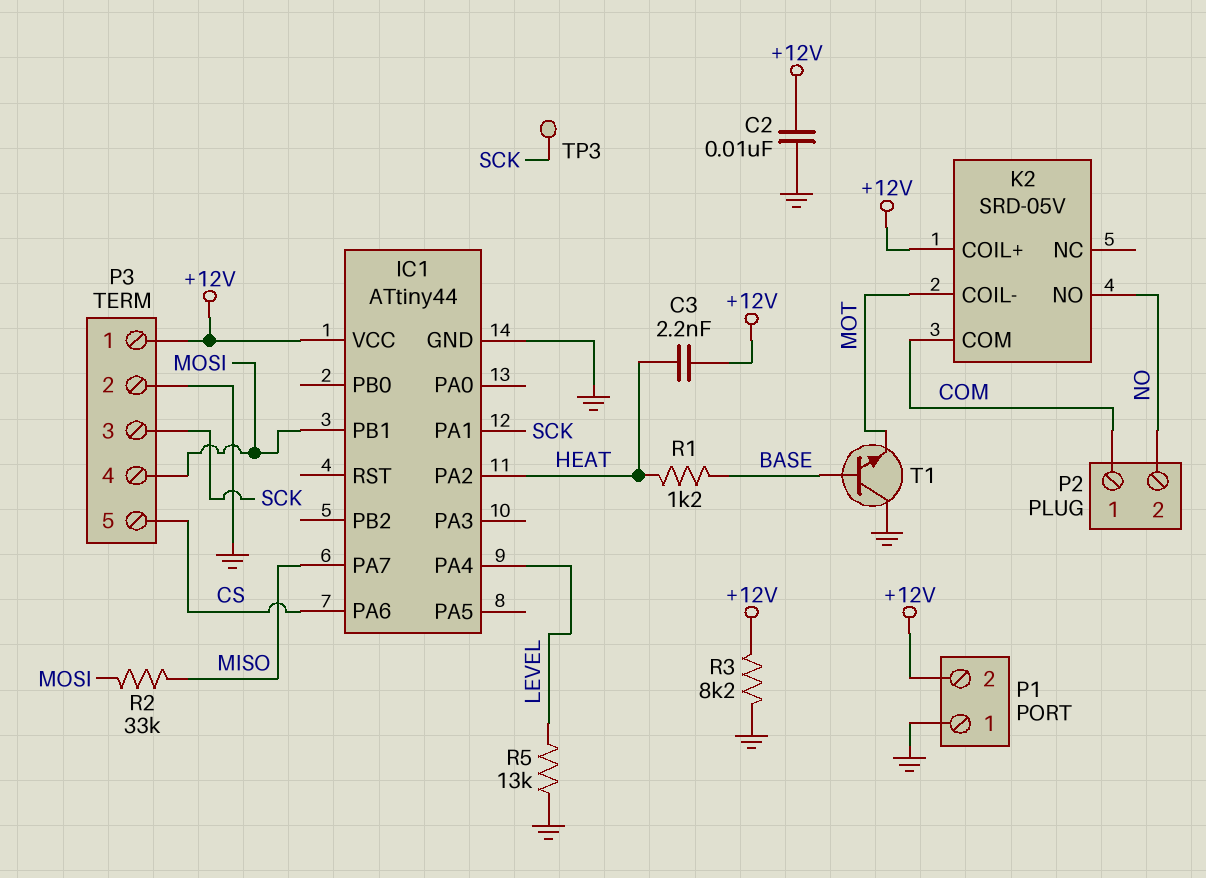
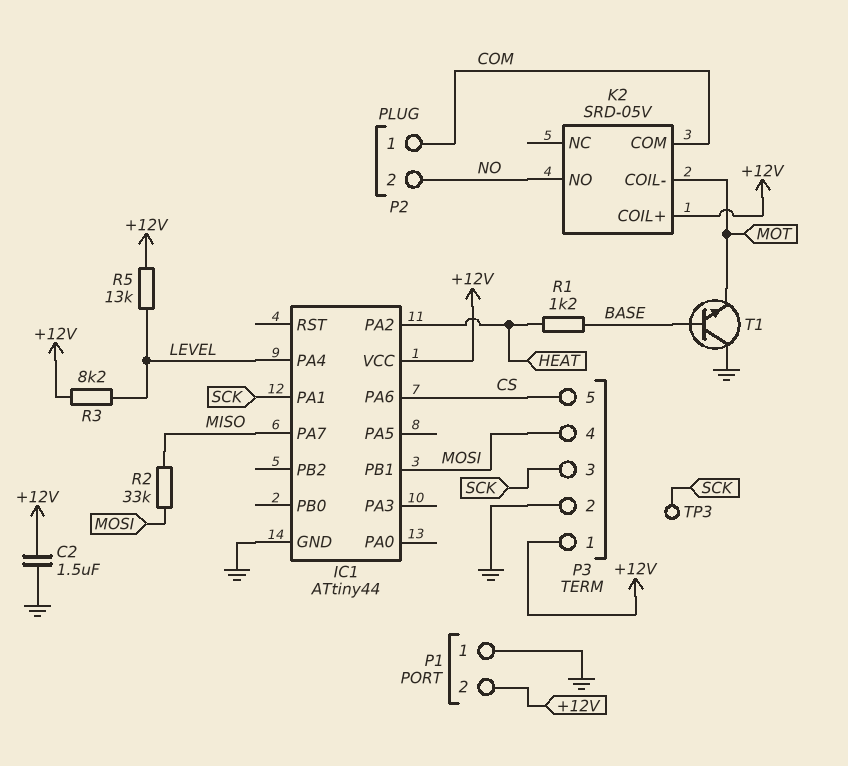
C2: 10nF (+12V, GND) -> 1.5uF (+12V, GND)
C3: 2.2nF (+12V, HEAT) -> none
R3: 8.2k (+12V, GND) -> 8.2k (+12V, LEVEL)
R5: 13k (GND, LEVEL) -> 13k (+12V, LEVEL)

